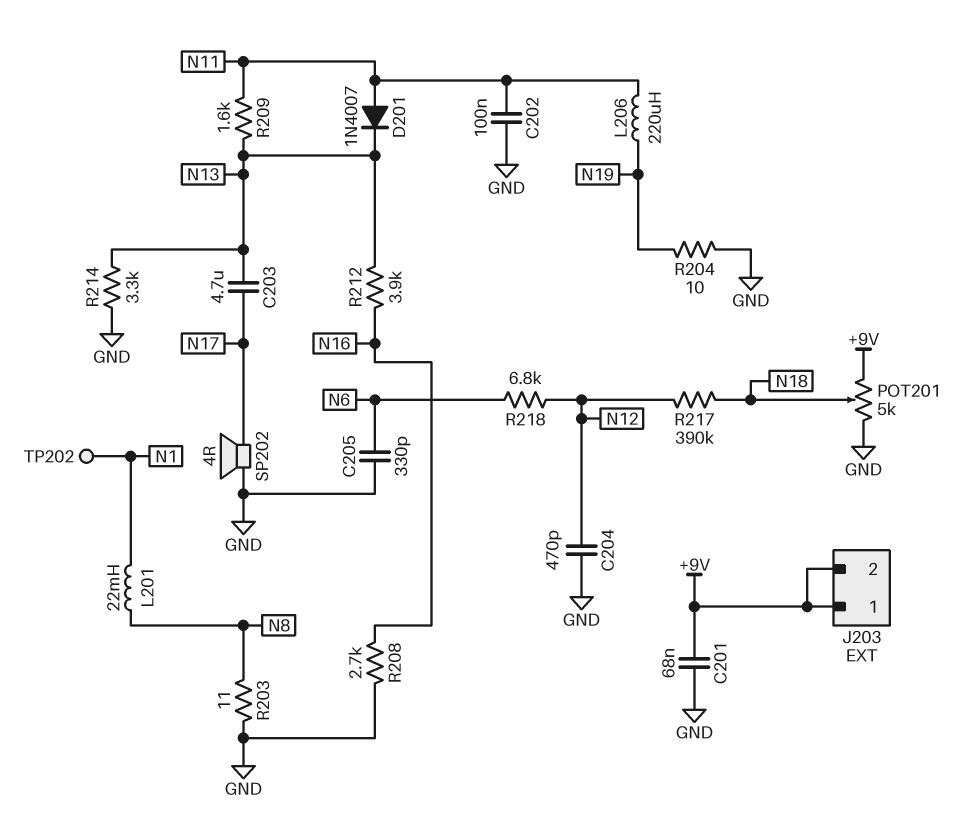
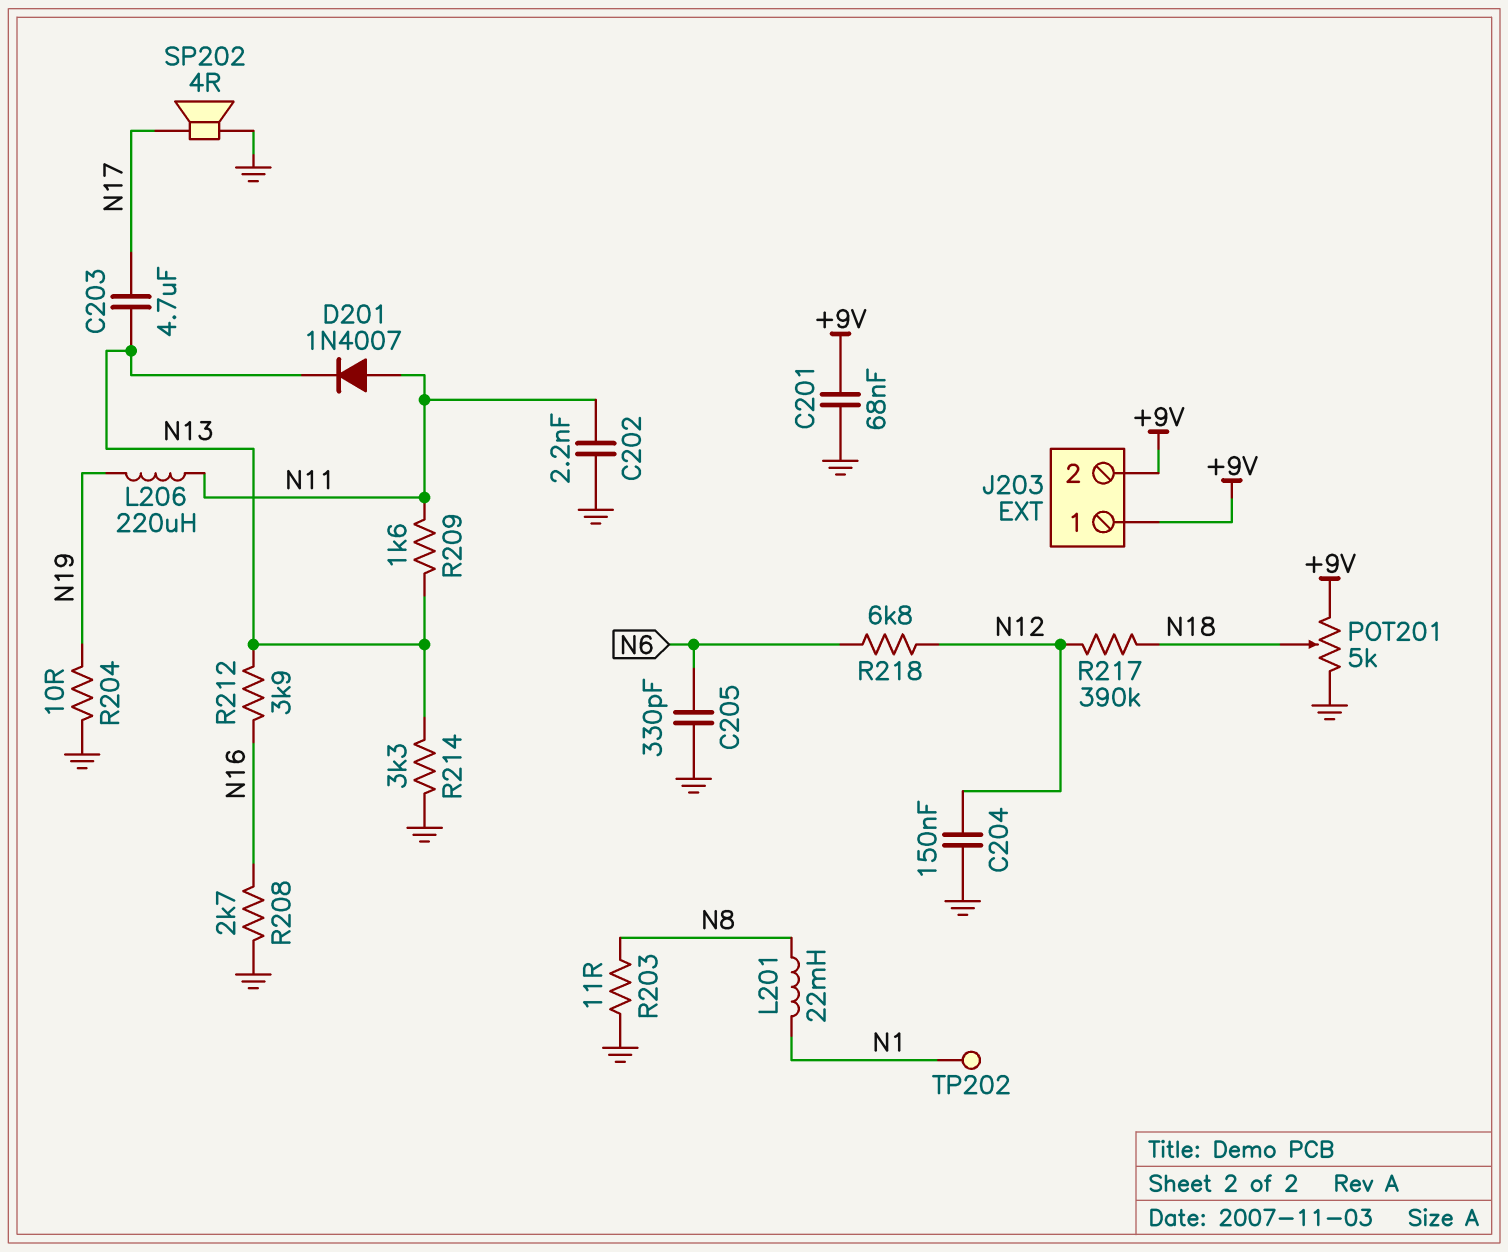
C202: 100nF (GND, N11) -> 2.2nF (GND, N11)
C204: 470pF (GND, N12) -> 150nF (GND, N12)

